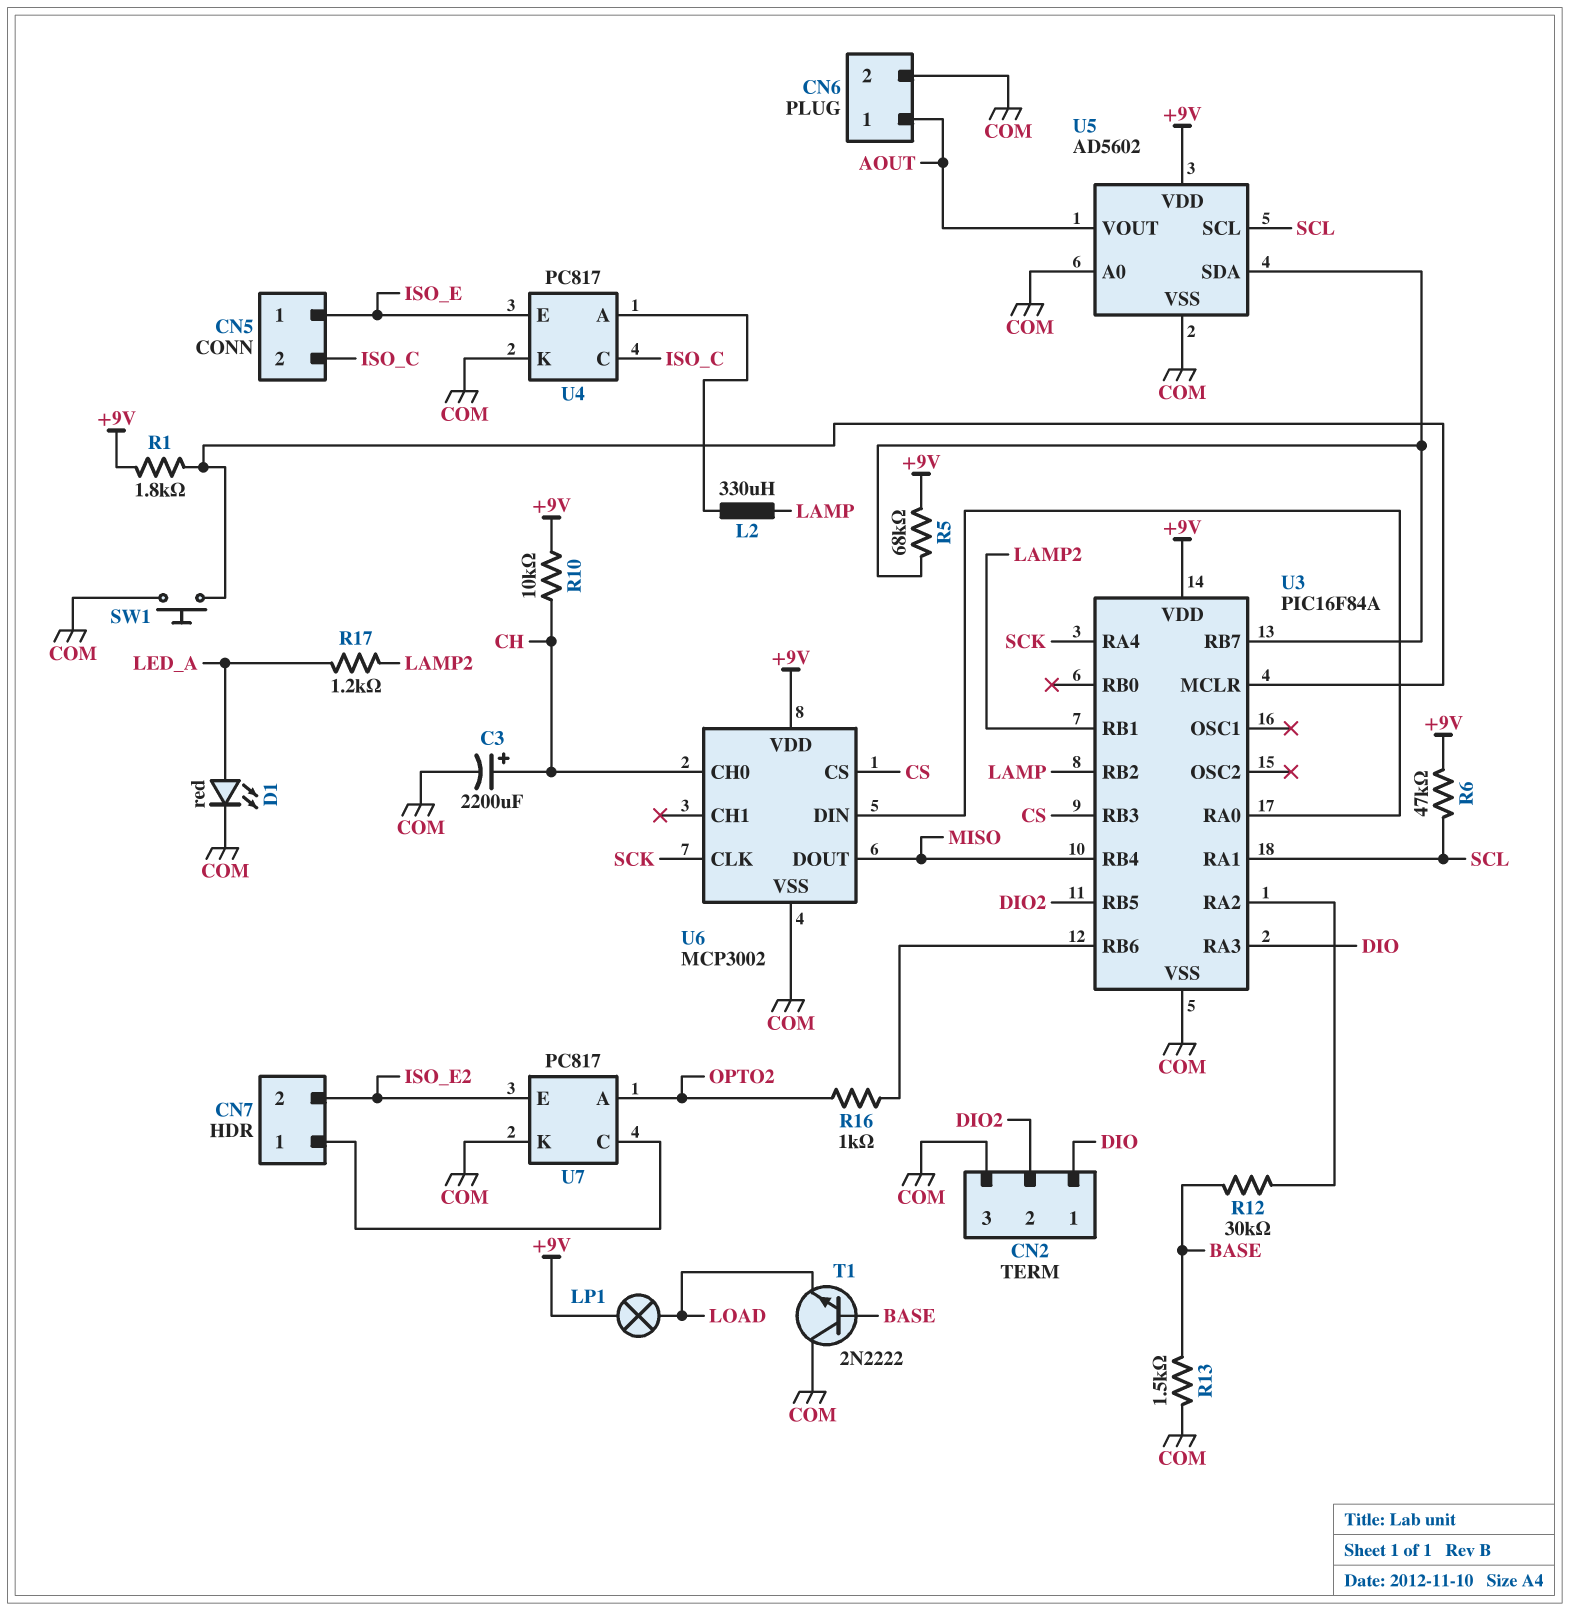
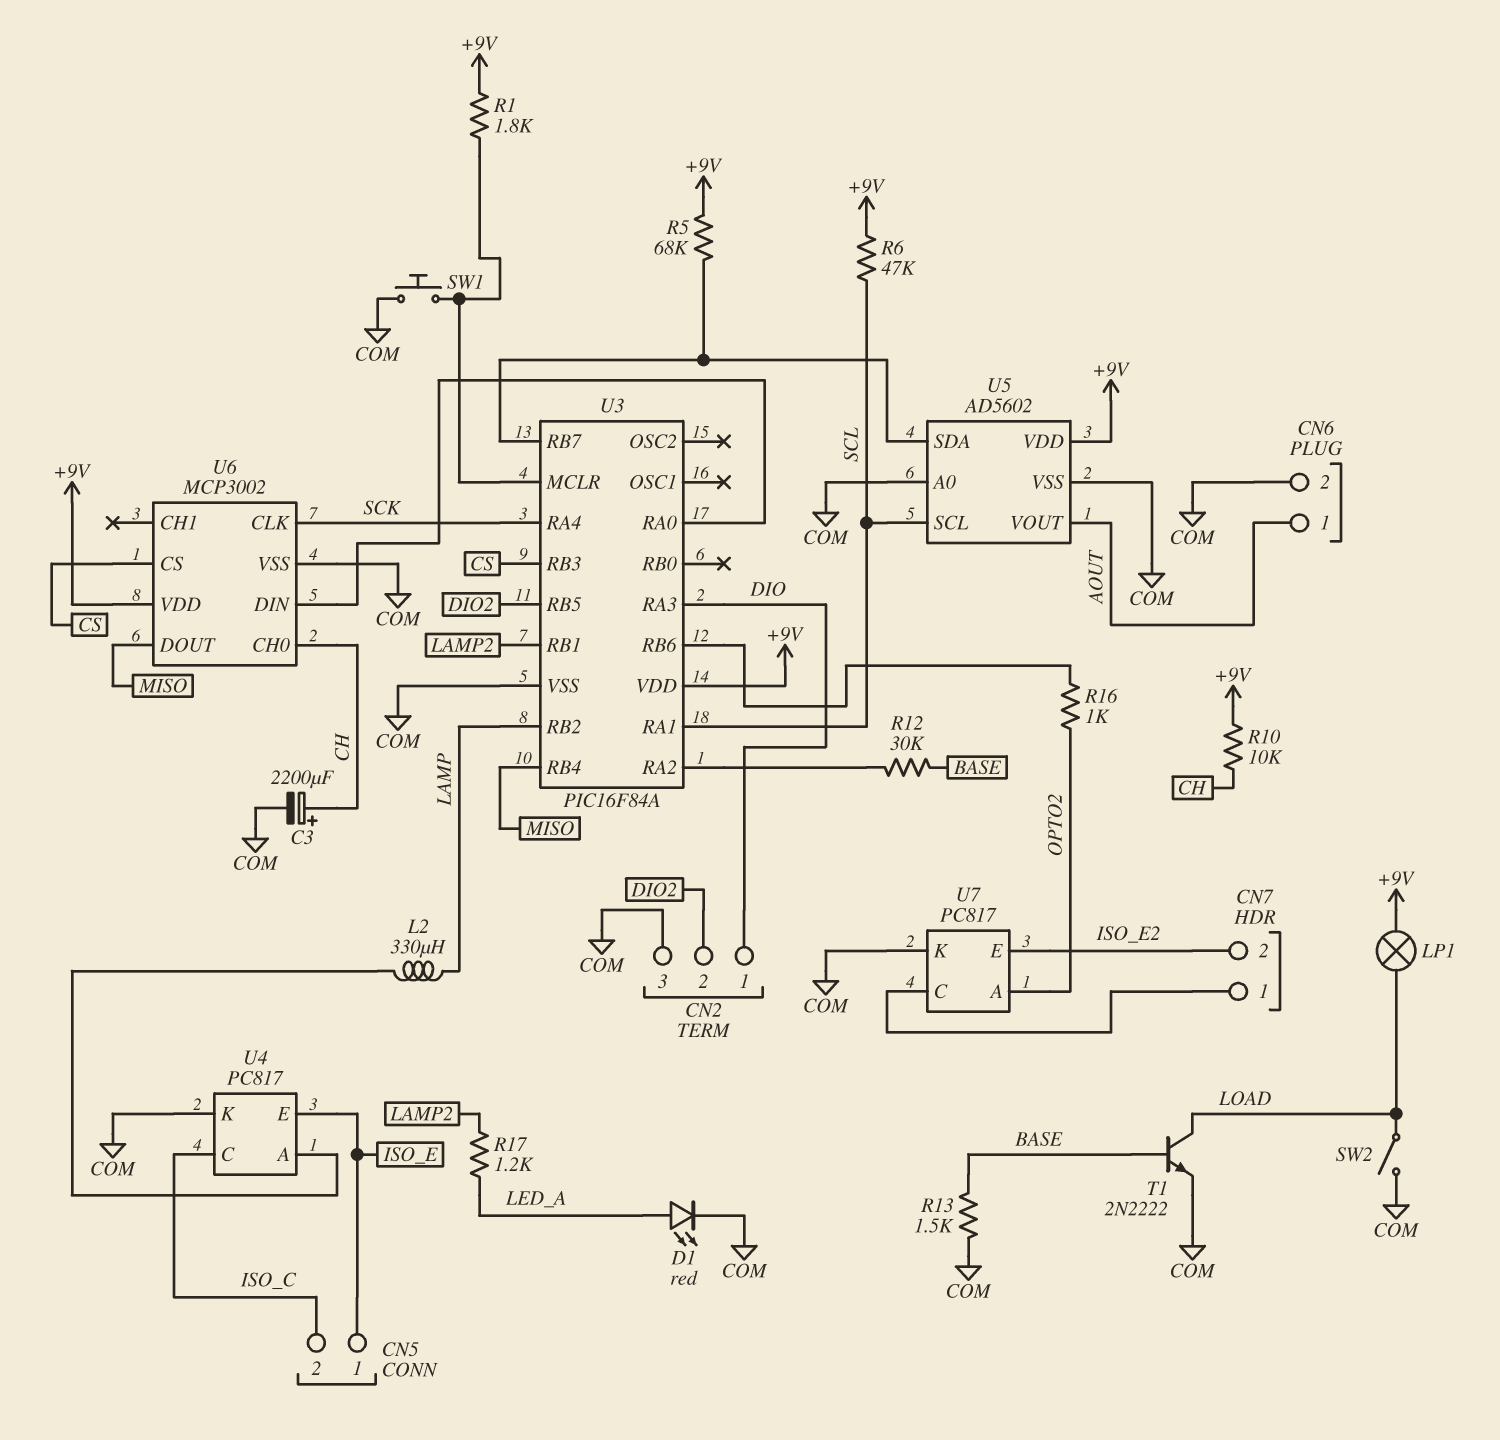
SW2: none -> switch (COM, LOAD)
T1: NPN 2N2222 (B BASE, C COM, E LOAD) -> NPN 2N2222 (B BASE, C LOAD, E COM)

